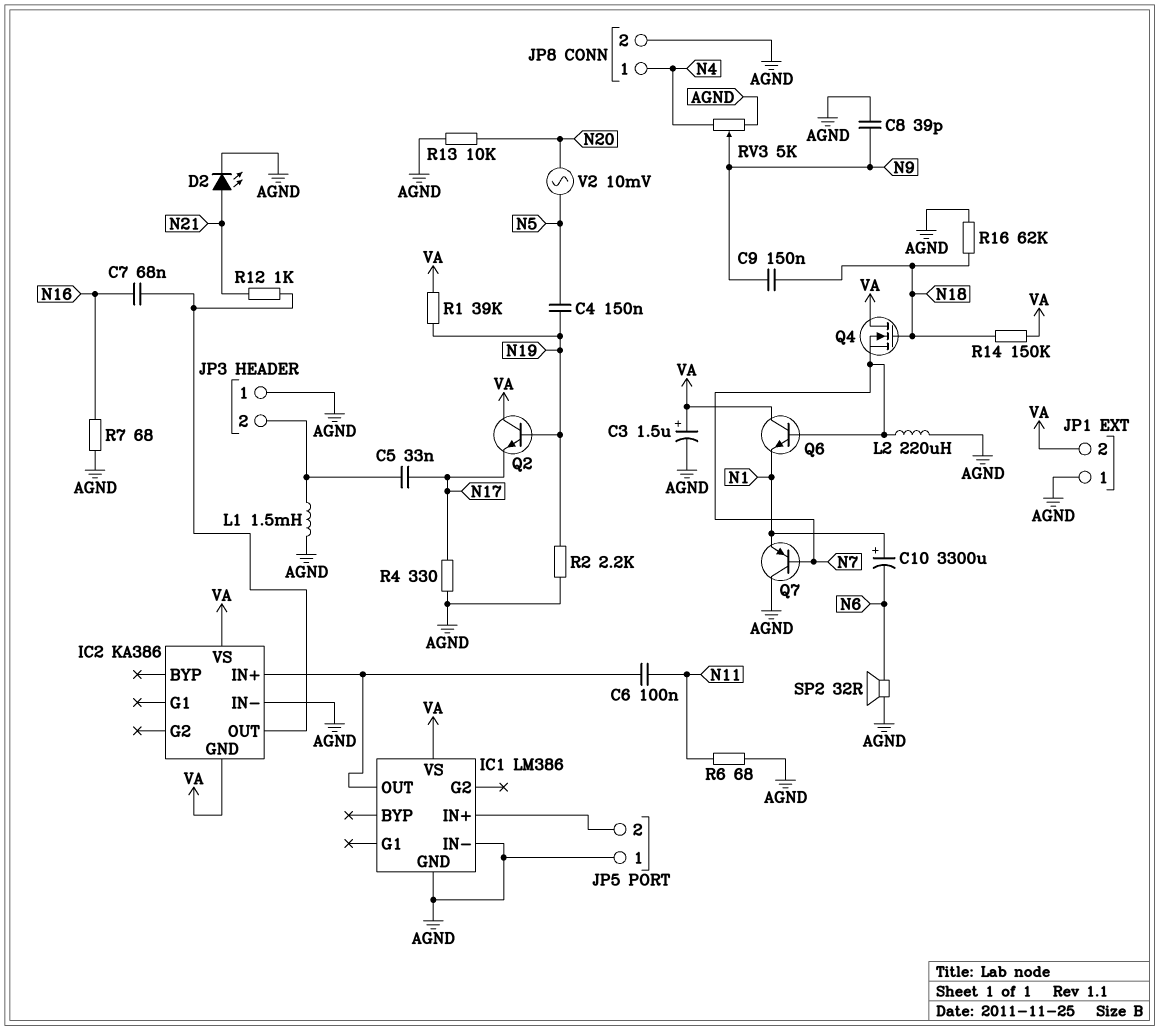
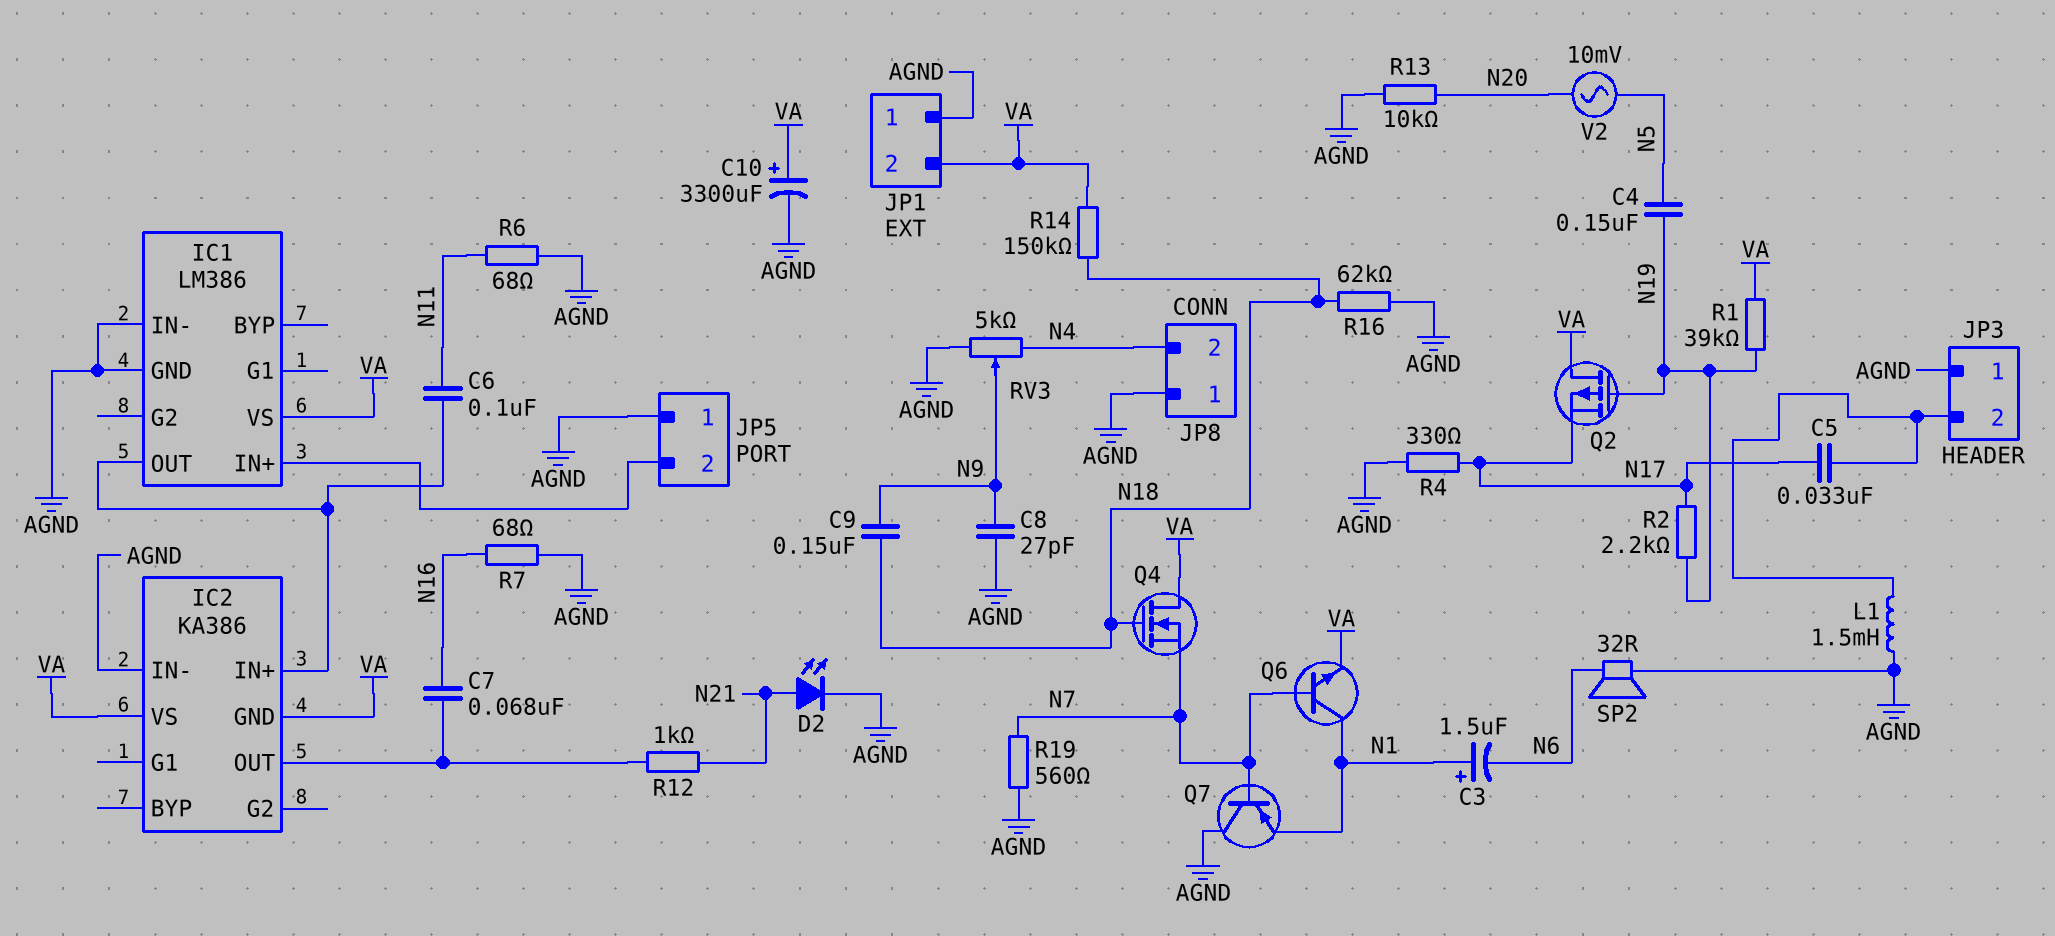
C3: 1.5uF (plus VA, minus AGND) -> 1.5uF (plus N1, minus N6)
C8: 39pF (AGND, N9) -> 27pF (AGND, N9)
C10: 3300uF (plus N1, minus N6) -> 3300uF (plus VA, minus AGND)
JP8 pin 1: N4 -> AGND
JP8 pin 2: AGND -> N4
L2: 220uH (AGND, N7) -> none
Q2: NPN (B N19, C VA, E N17) -> PMOS (G N19, D VA, S N17)
Q6: NPN (B N7, C VA, E N1) -> NPN (B N7, C N1, E VA)
R2: 2.2k (AGND, N19) -> 2.2k (N17, N19)
R19: none -> 560 (AGND, N7)

